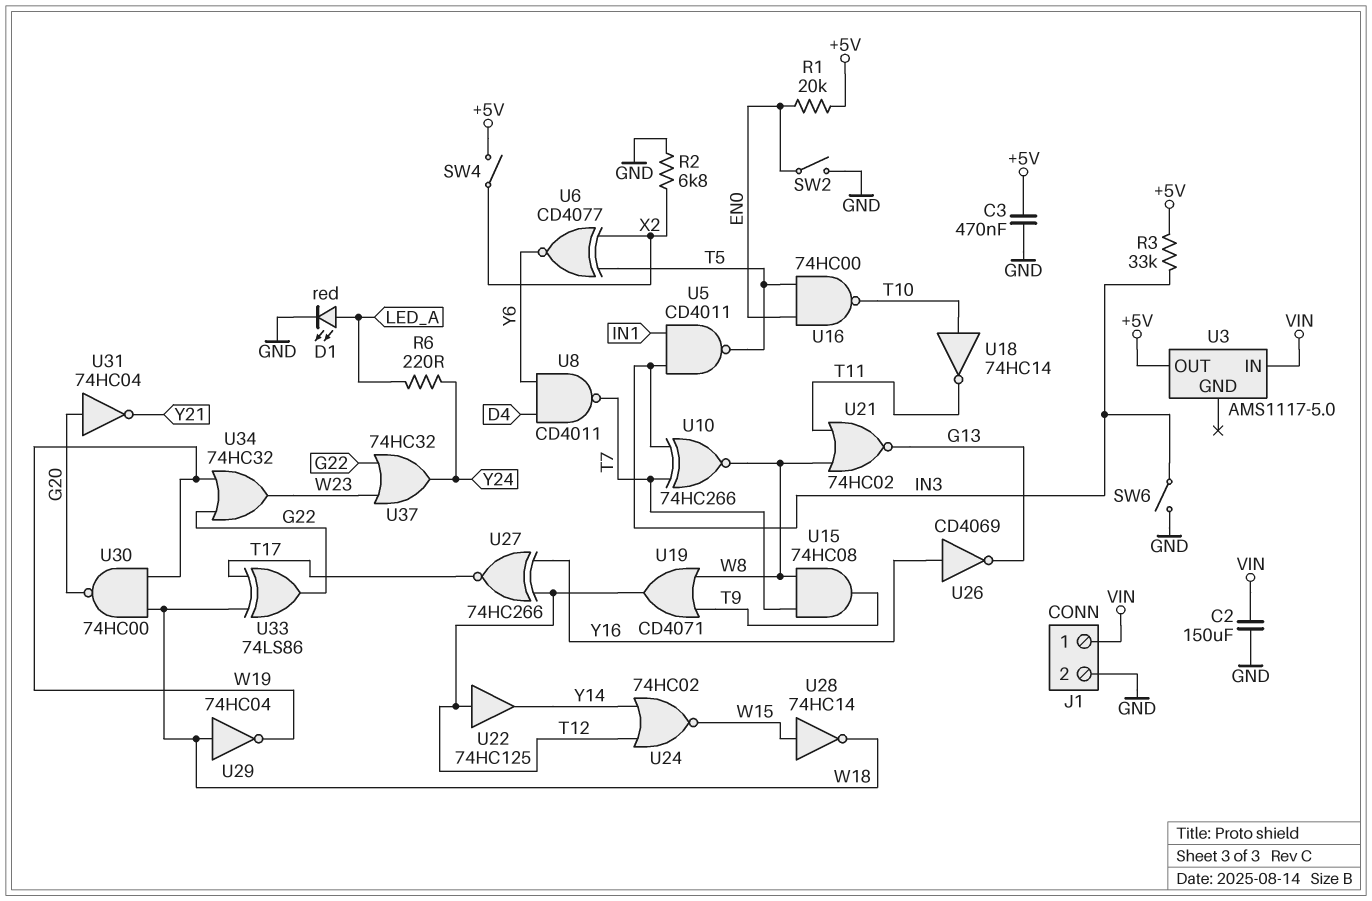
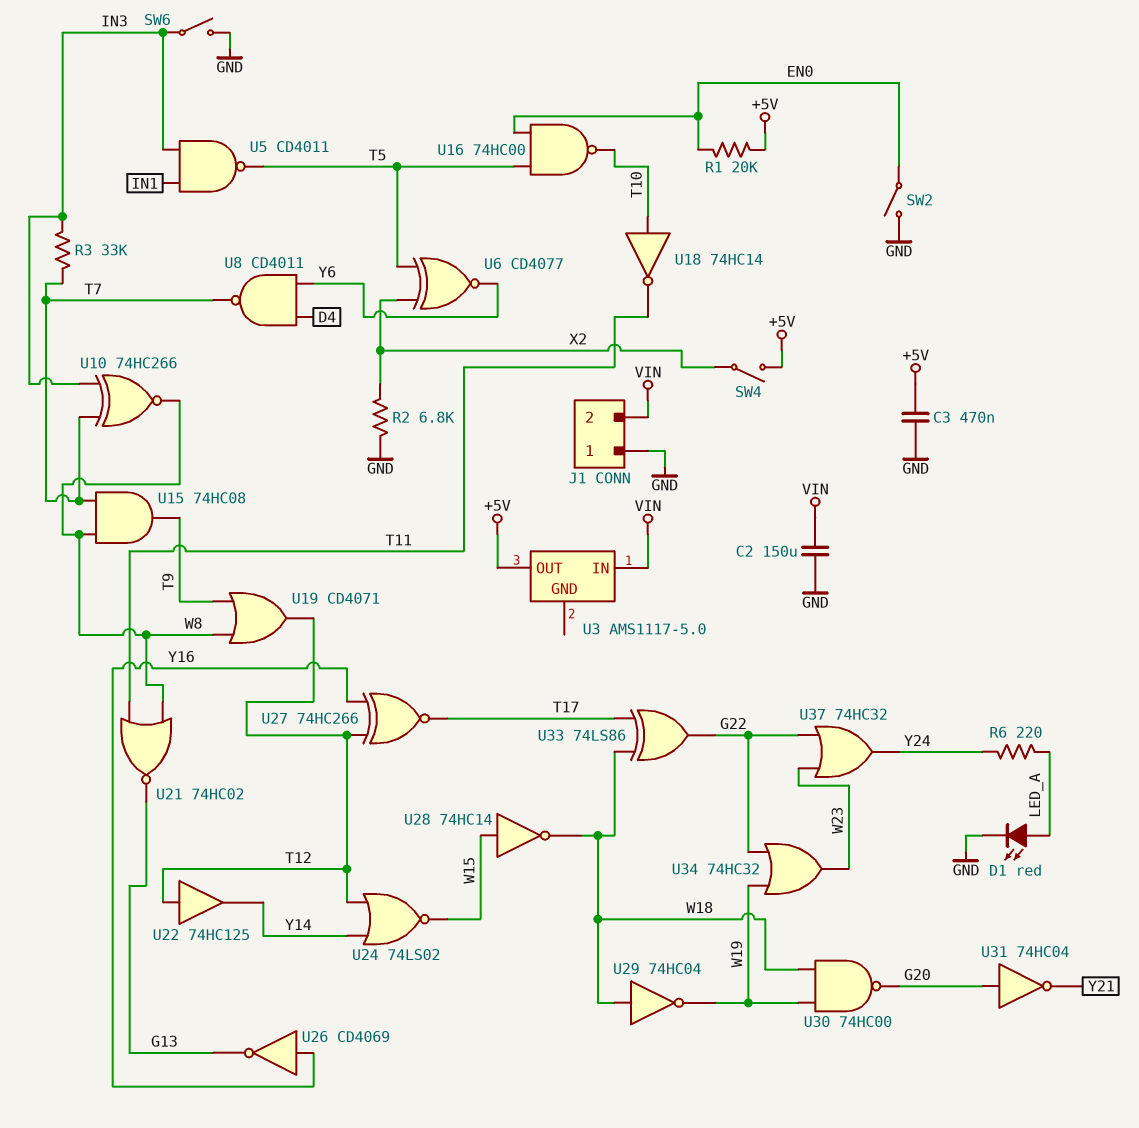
J1 pin 1: VIN -> GND
J1 pin 2: GND -> VIN
R3: 33k (+5V, IN3) -> 33k (IN3, T7)
U24: NOR 74HC02 (in T12, in Y14, out W15) -> NOR 74LS02 (in T12, in Y14, out W15)

